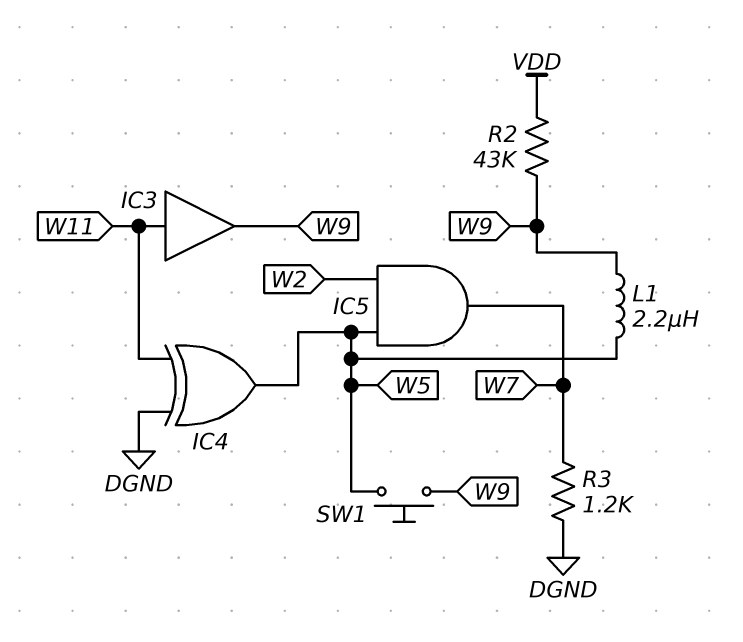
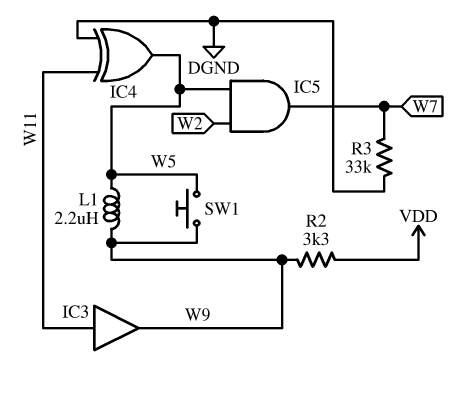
R2: 43k (VDD, W9) -> 3.3k (VDD, W9)
R3: 1.2k (DGND, W7) -> 33k (DGND, W7)

